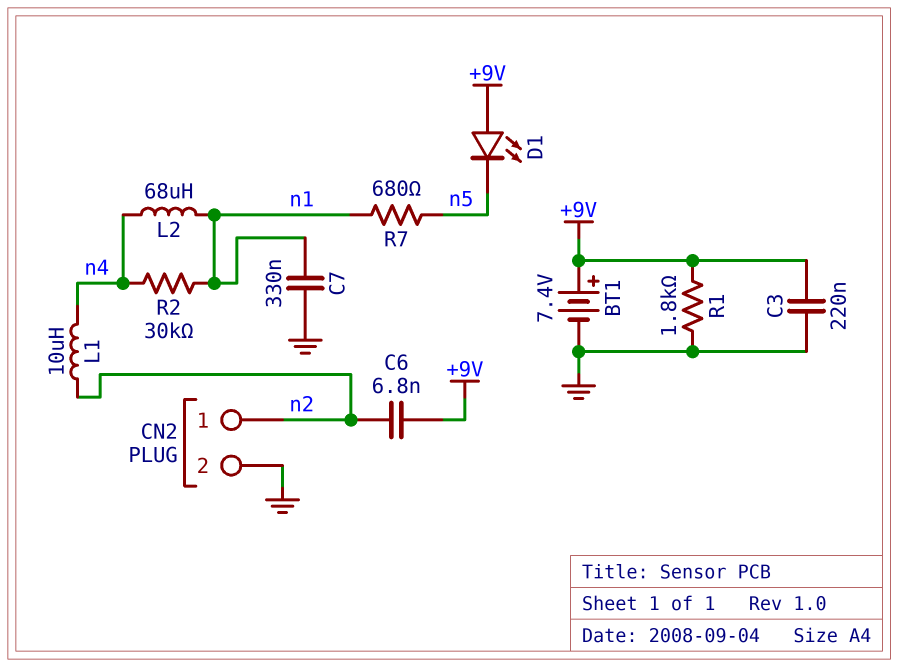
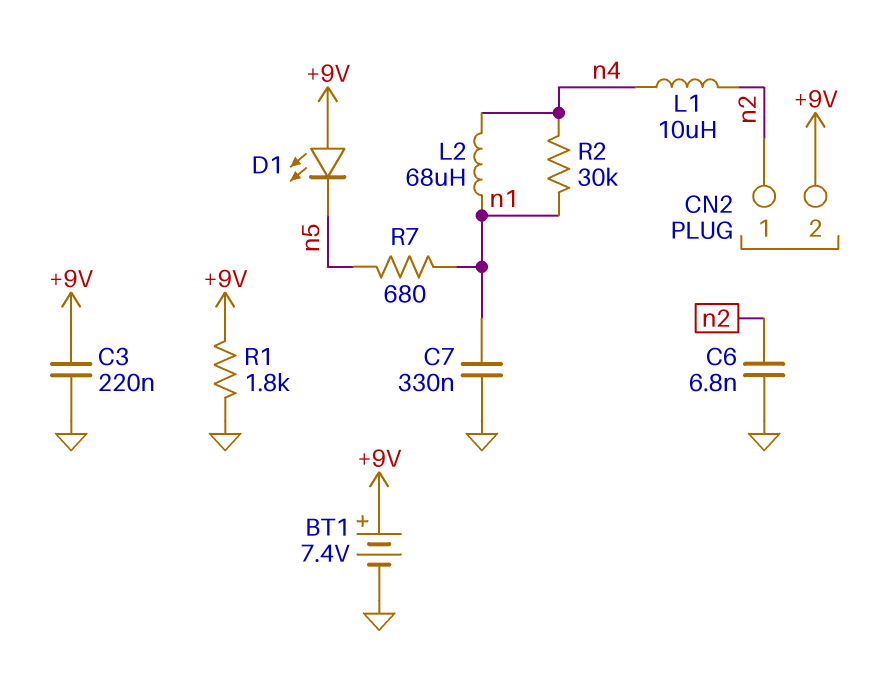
C6: 6.8nF (+9V, n2) -> 6.8nF (GND, n2)
CN2 pin 2: GND -> +9V

